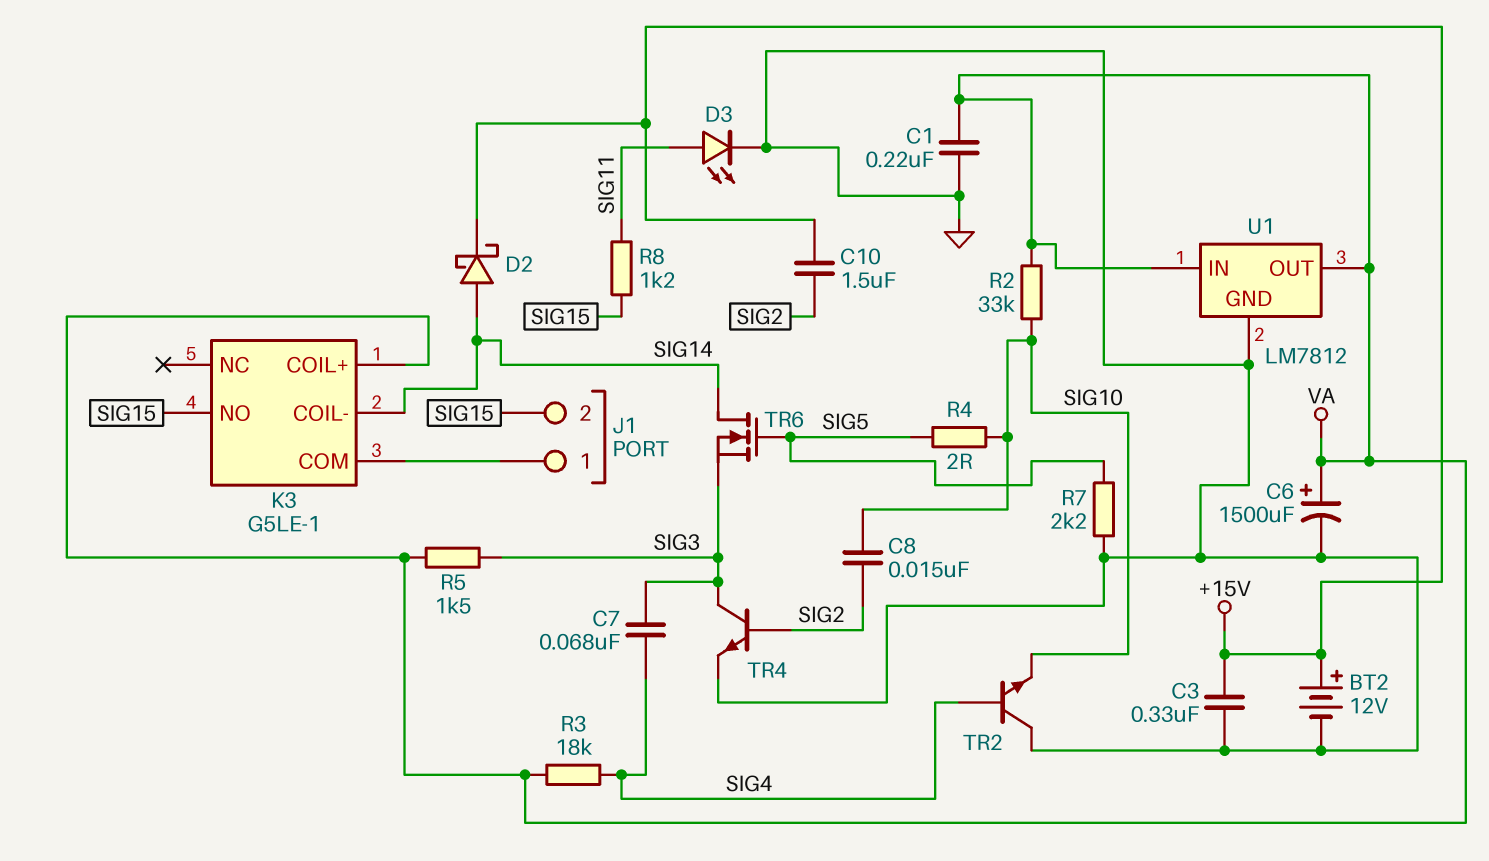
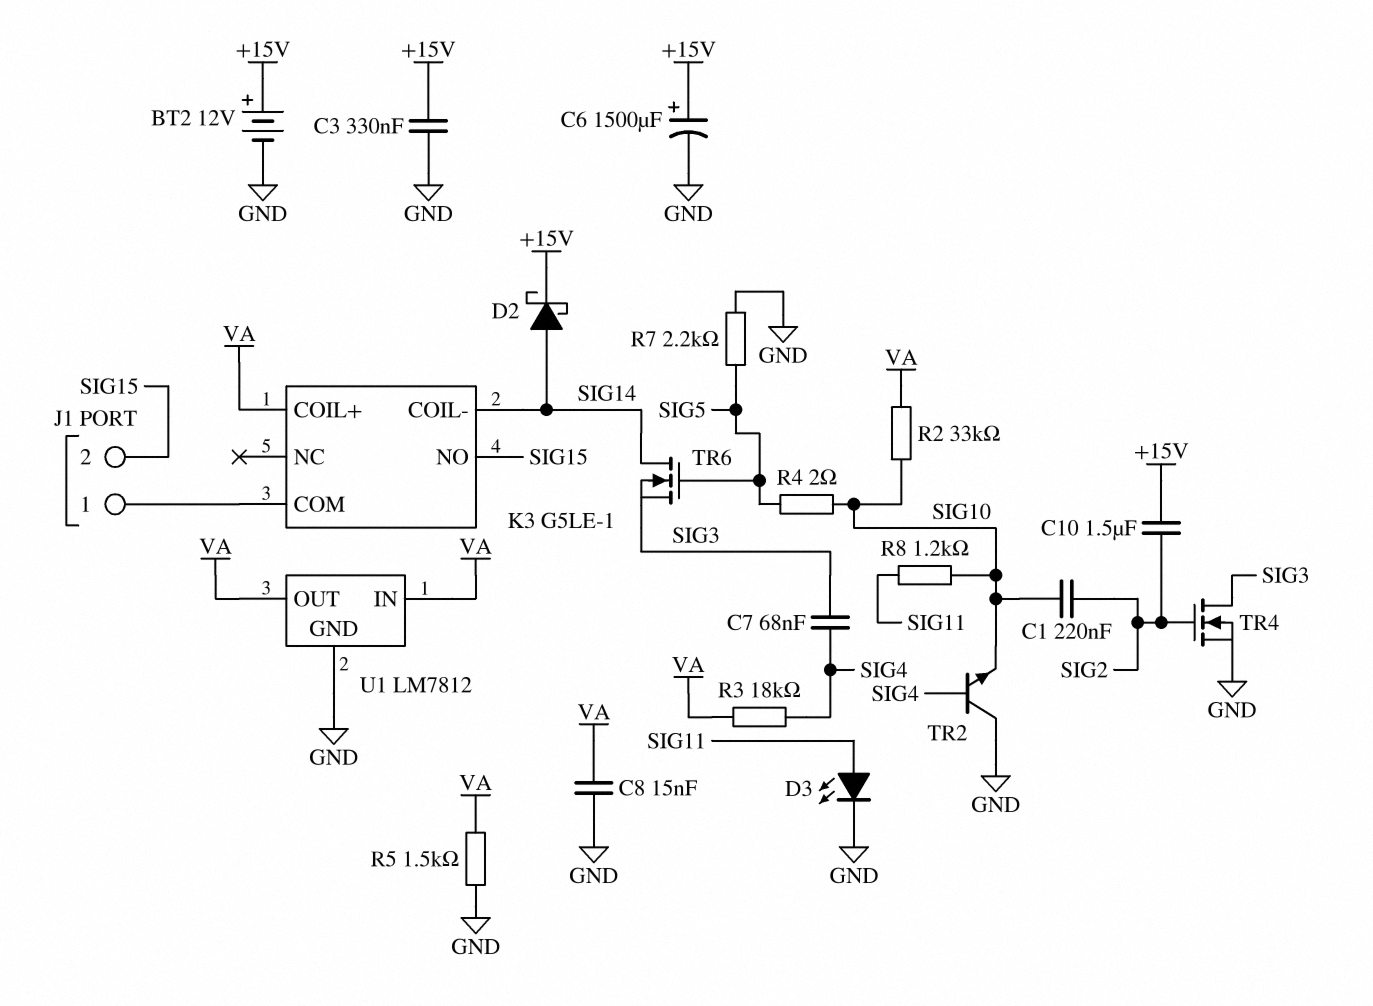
C1: 220nF (GND, VA) -> 220nF (SIG2, SIG10)
C6: 1500uF (plus VA, minus GND) -> 1500uF (plus +15V, minus GND)
C8: 15nF (SIG2, SIG10) -> 15nF (GND, VA)
R5: 1.5k (SIG3, VA) -> 1.5k (GND, VA)
R8: 1.2k (SIG11, SIG15) -> 1.2k (SIG10, SIG11)
TR4: NPN (B SIG2, C SIG3, E GND) -> NMOS (G SIG2, D SIG3, S GND)

